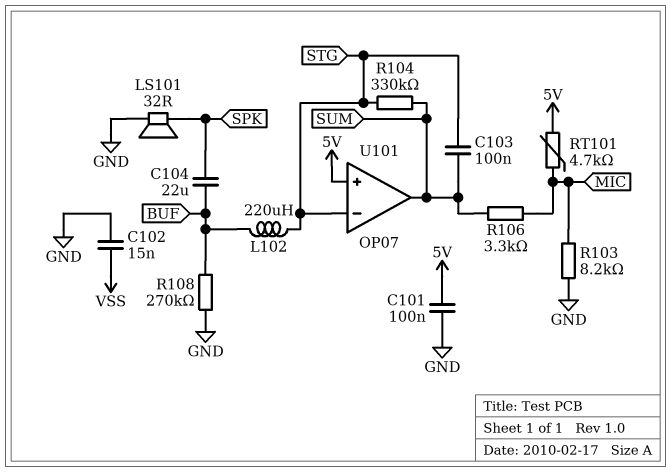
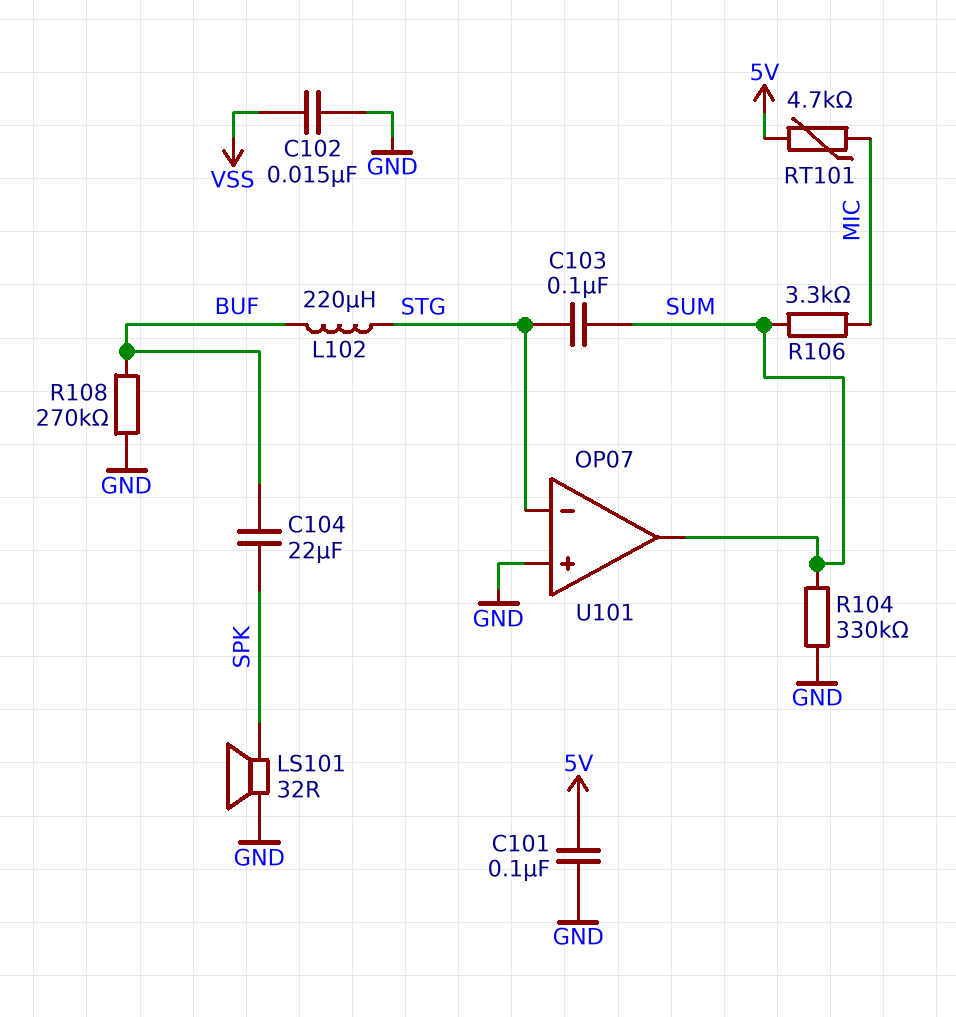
R103: 8.2k (GND, MIC) -> none
R104: 330k (STG, SUM) -> 330k (GND, SUM)
U101 pin in+: 5V -> GND

